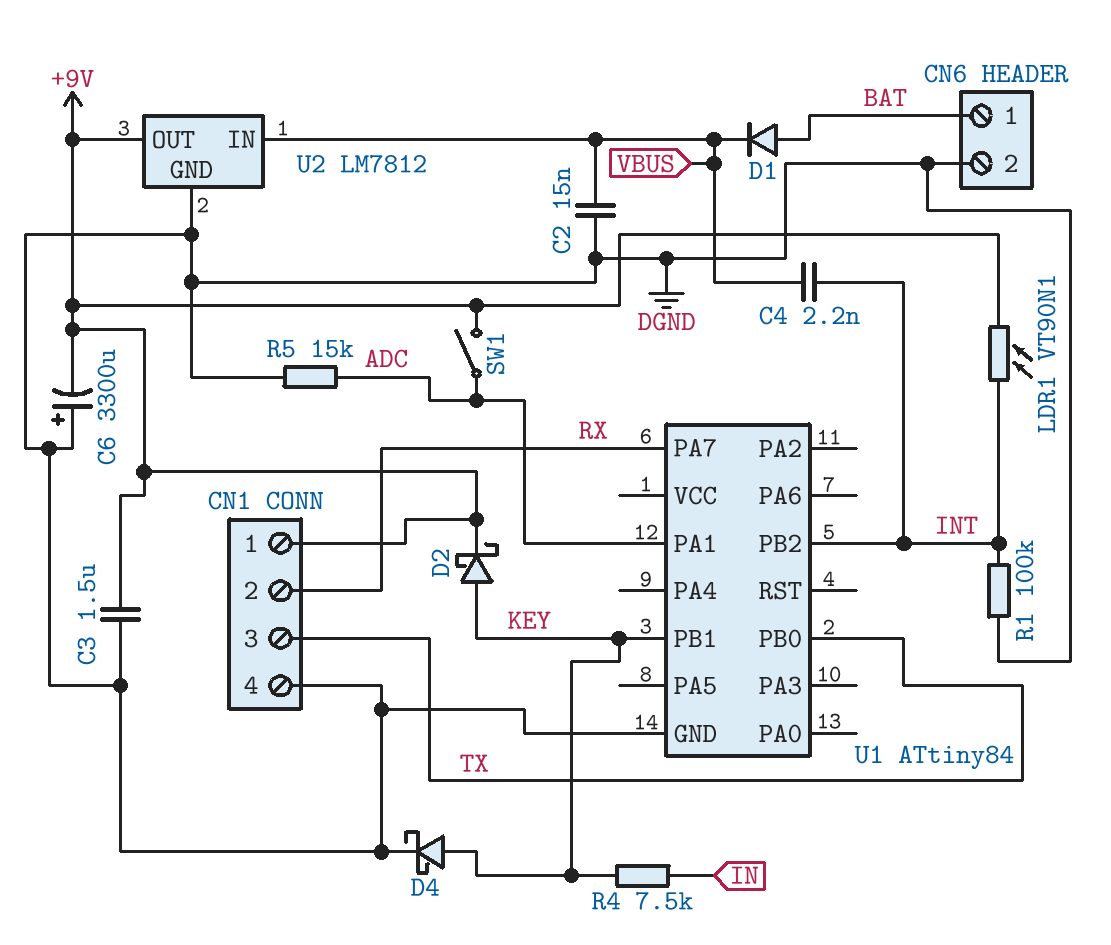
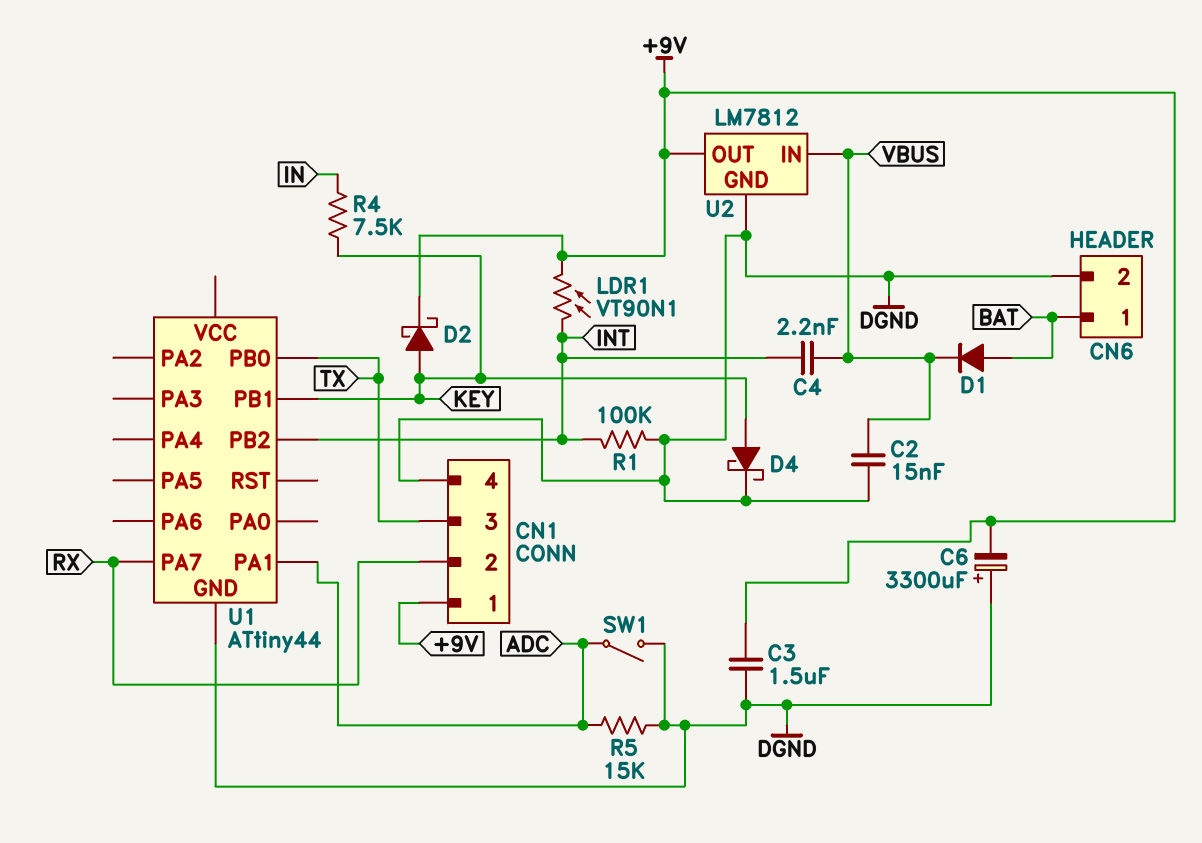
SW1: switch (+9V, ADC) -> switch (ADC, DGND)
U1: ATtiny84 -> ATtiny44

